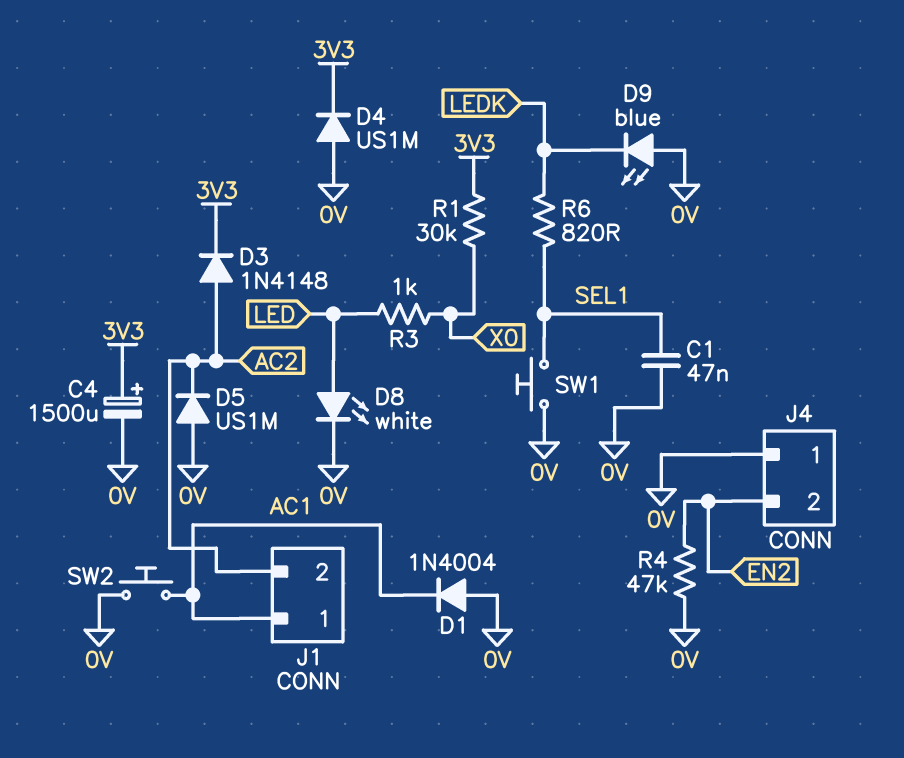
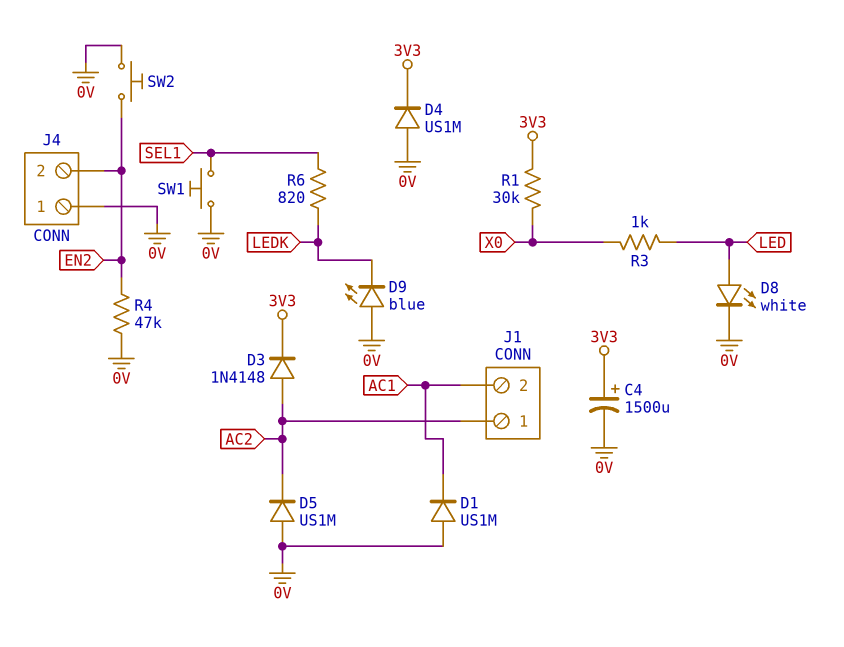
C1: 47nF (0V, SEL1) -> none
D1: diode 1N4004 (A 0V, K AC1) -> diode US1M (A 0V, K AC1)
J1 pin 1: AC1 -> AC2
J1 pin 2: AC2 -> AC1
SW2: button (0V, AC1) -> button (0V, EN2)

